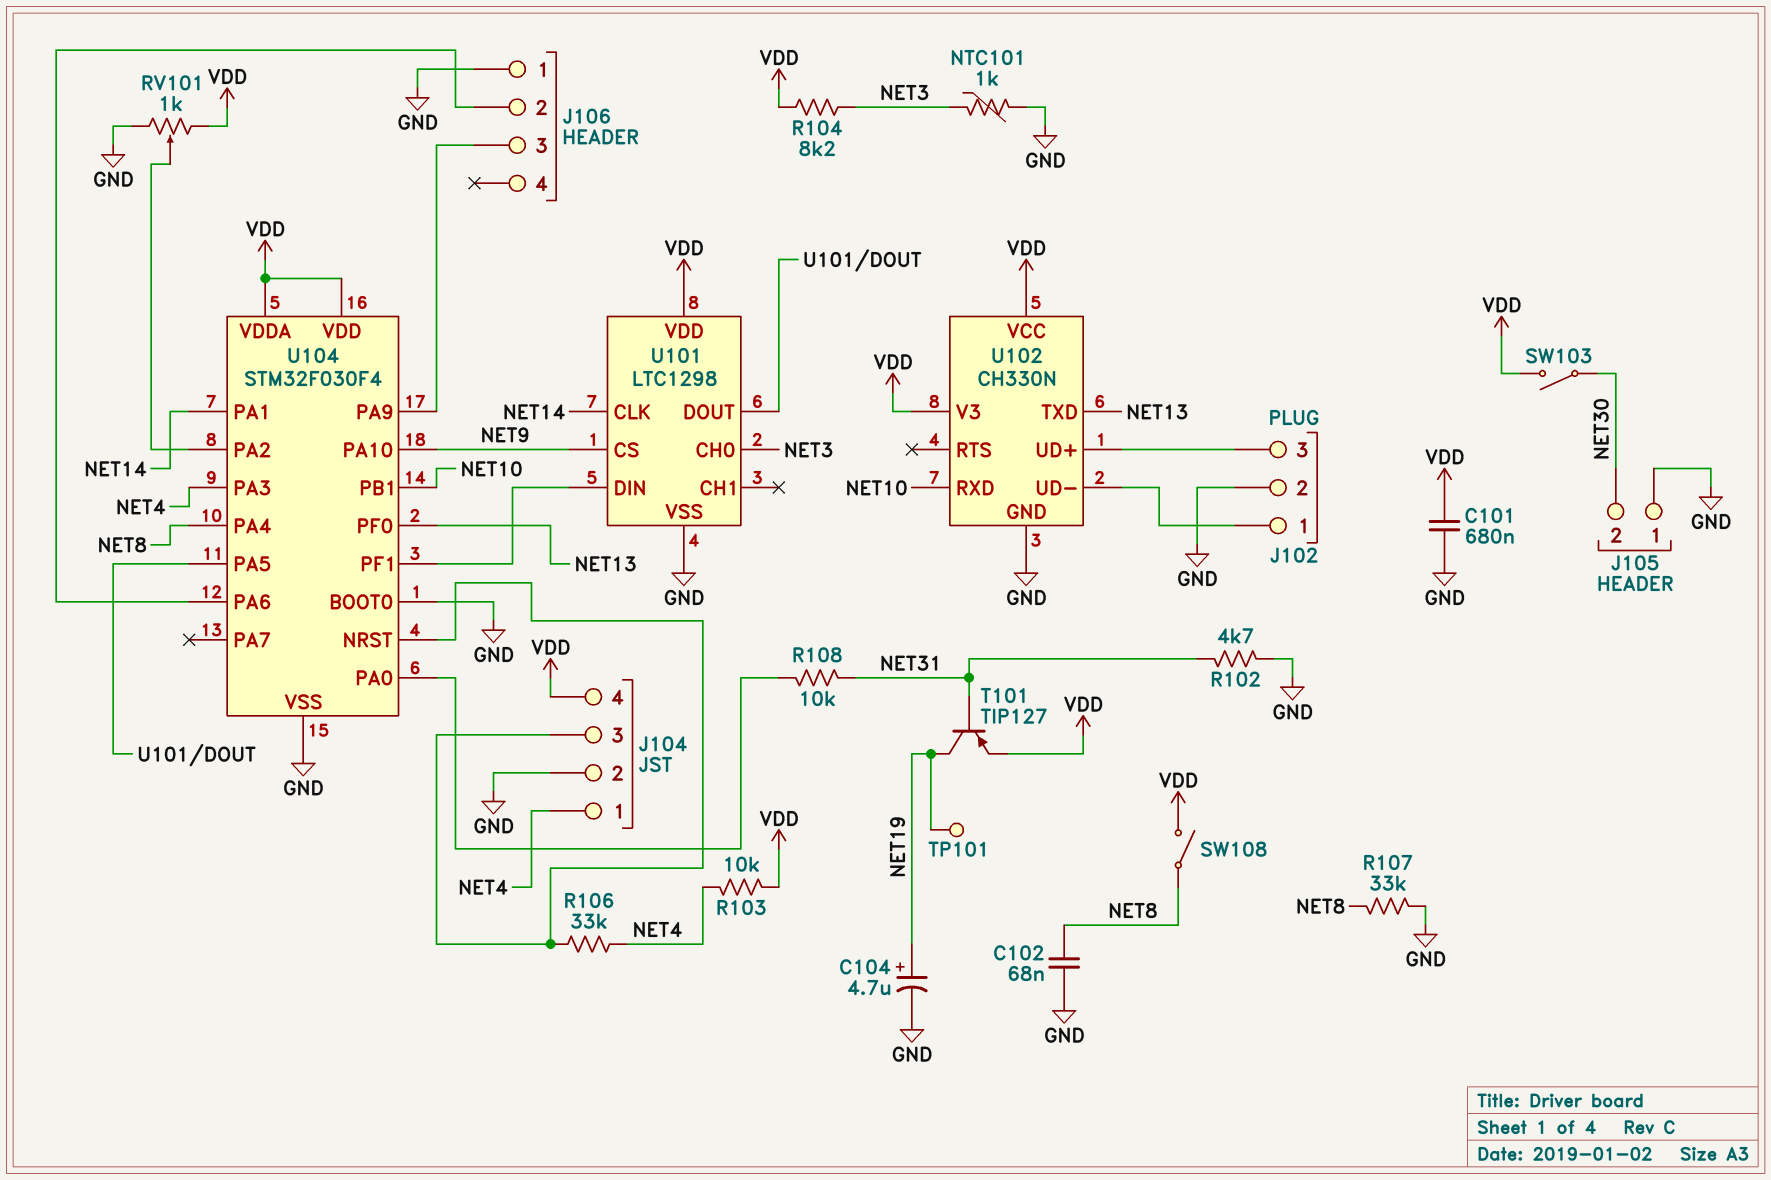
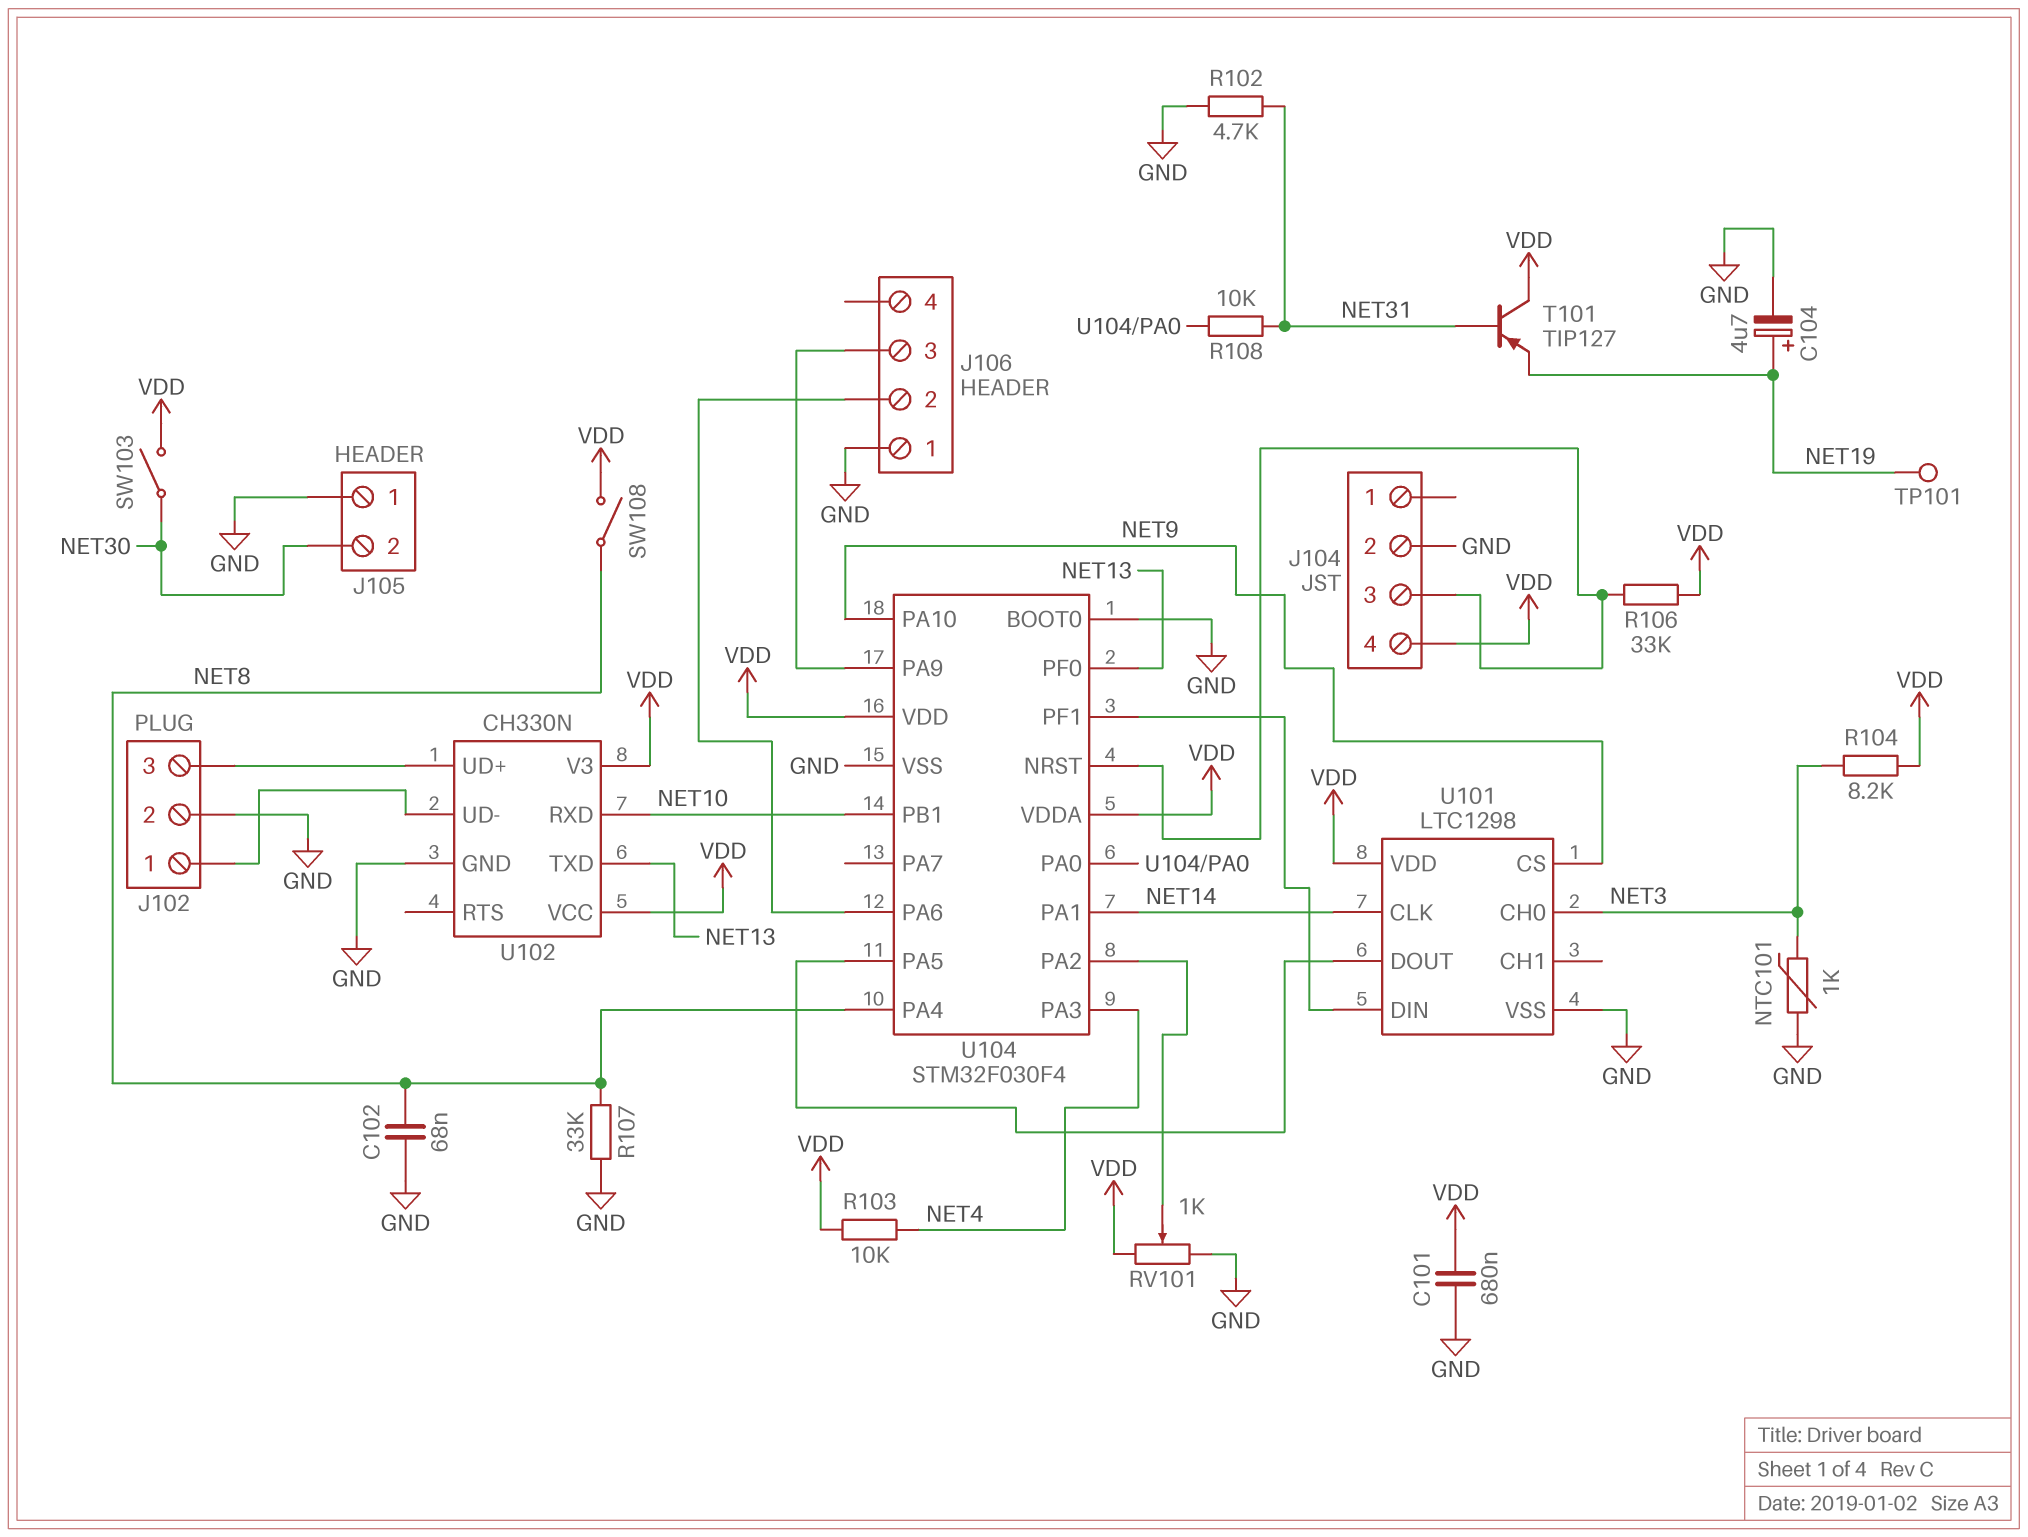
J104 pin 1: NET4 -> none
R106: 33k (J104/3, NET4) -> 33k (J104/3, VDD)
T101: PNP TIP127 (B NET31, C NET19, E VDD) -> PNP TIP127 (B NET31, C VDD, E NET19)

